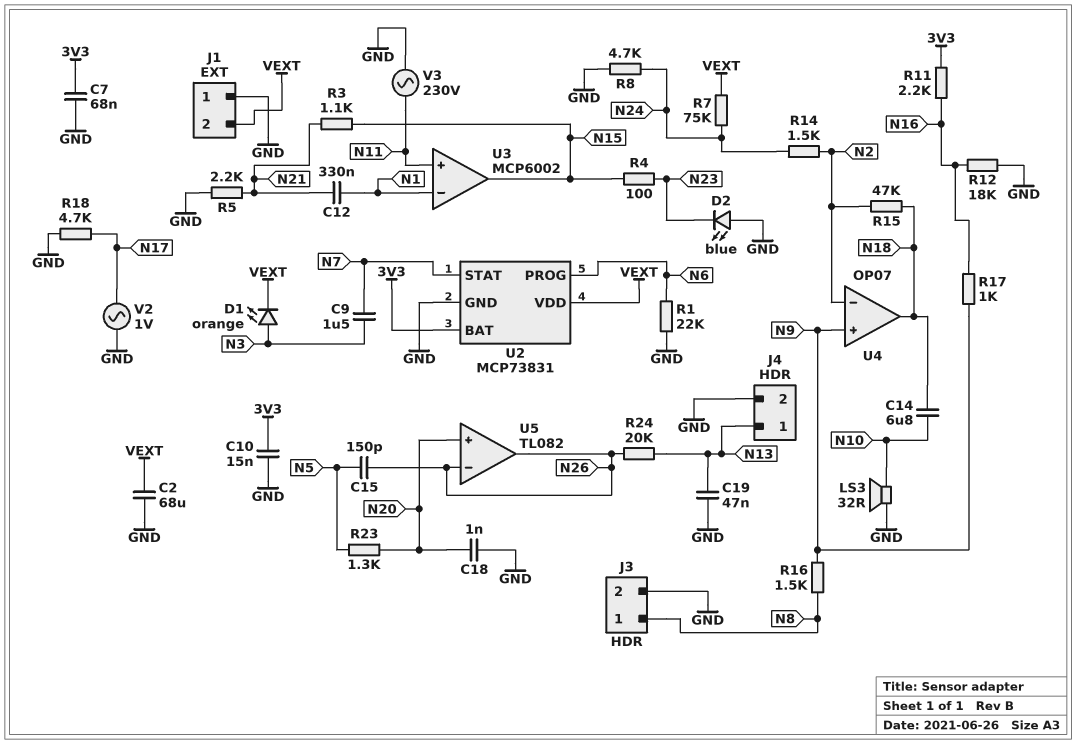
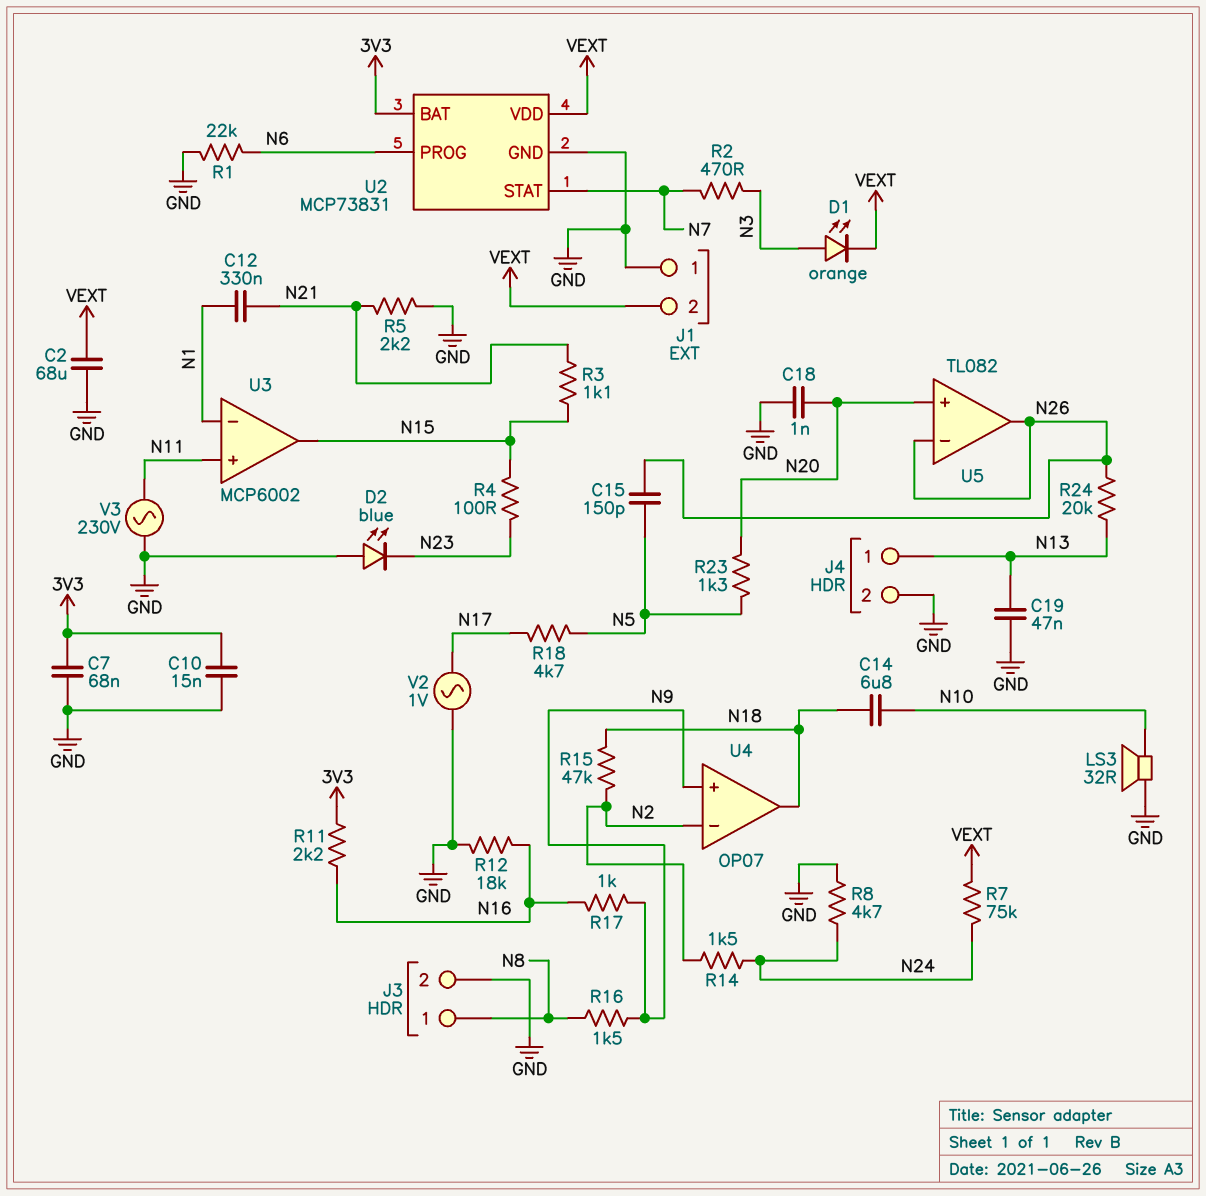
C9: 1.5uF (N3, N7) -> none
R2: none -> 470 (N3, N7)
R18: 4.7k (GND, N17) -> 4.7k (N5, N17)

